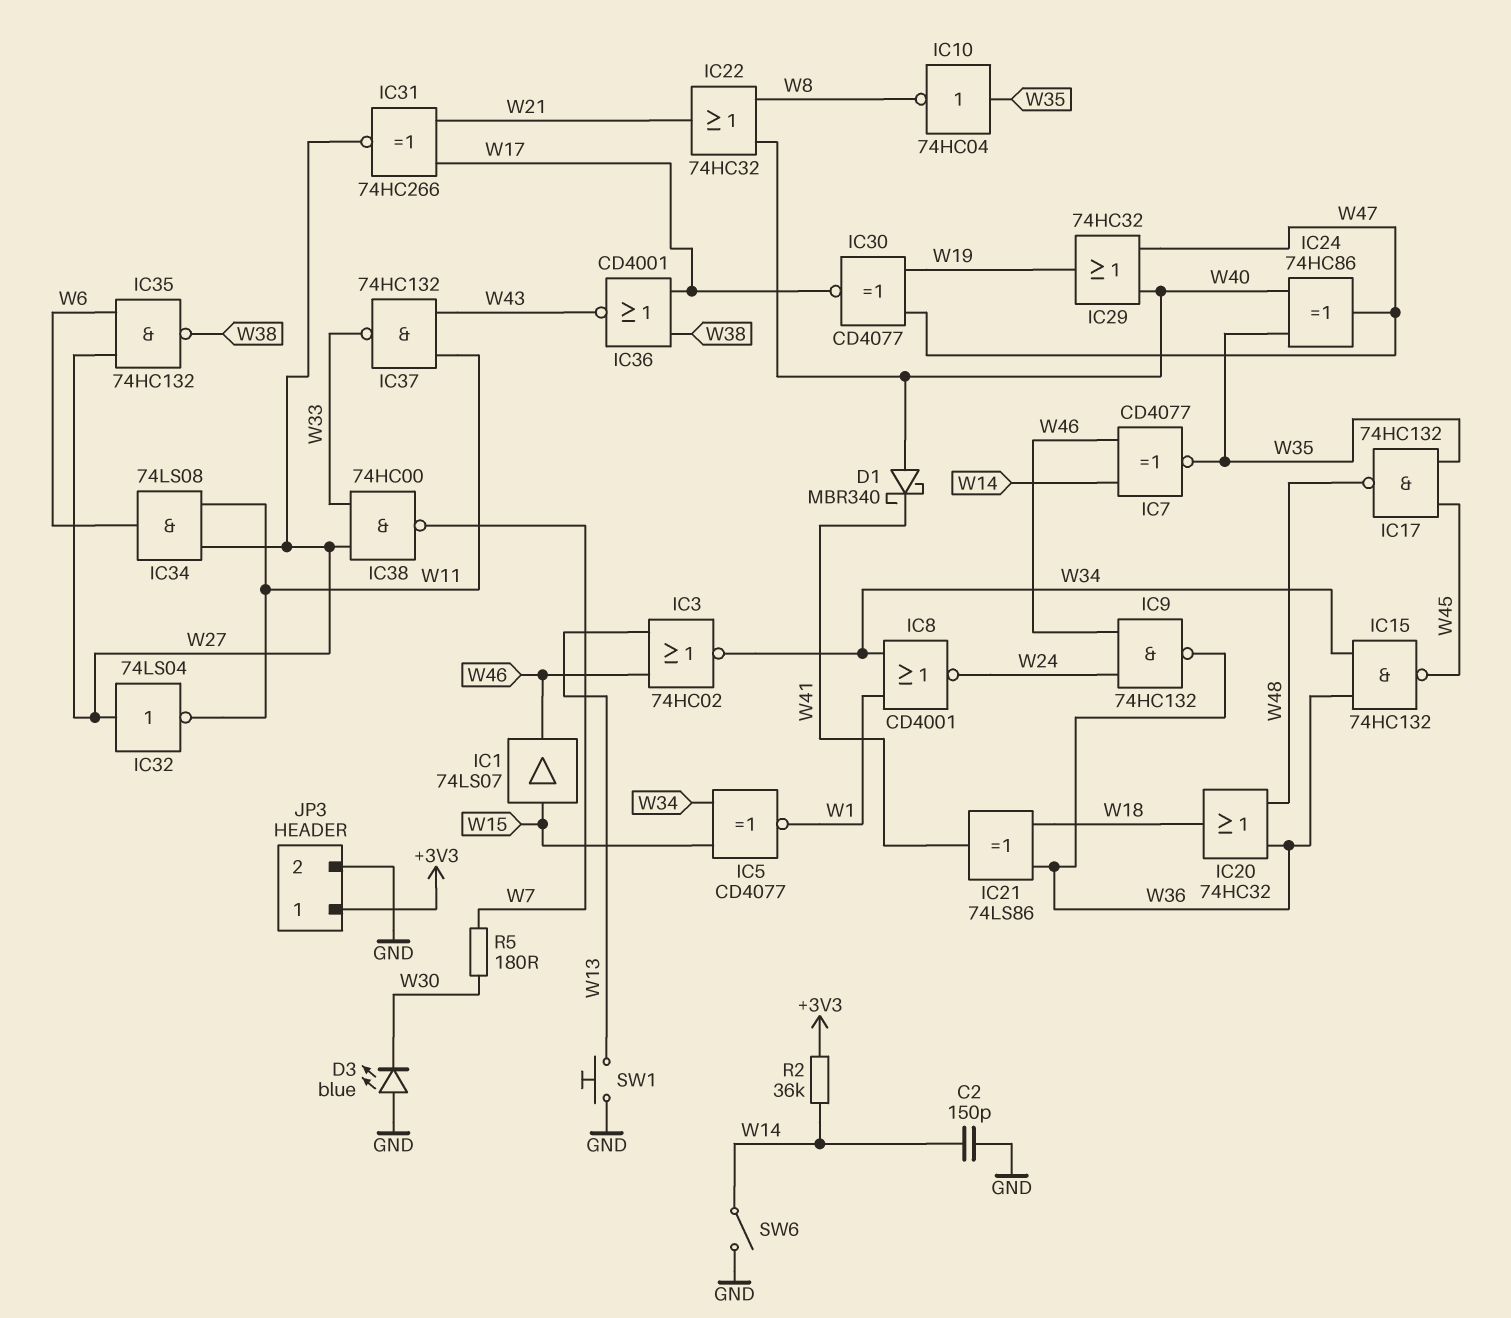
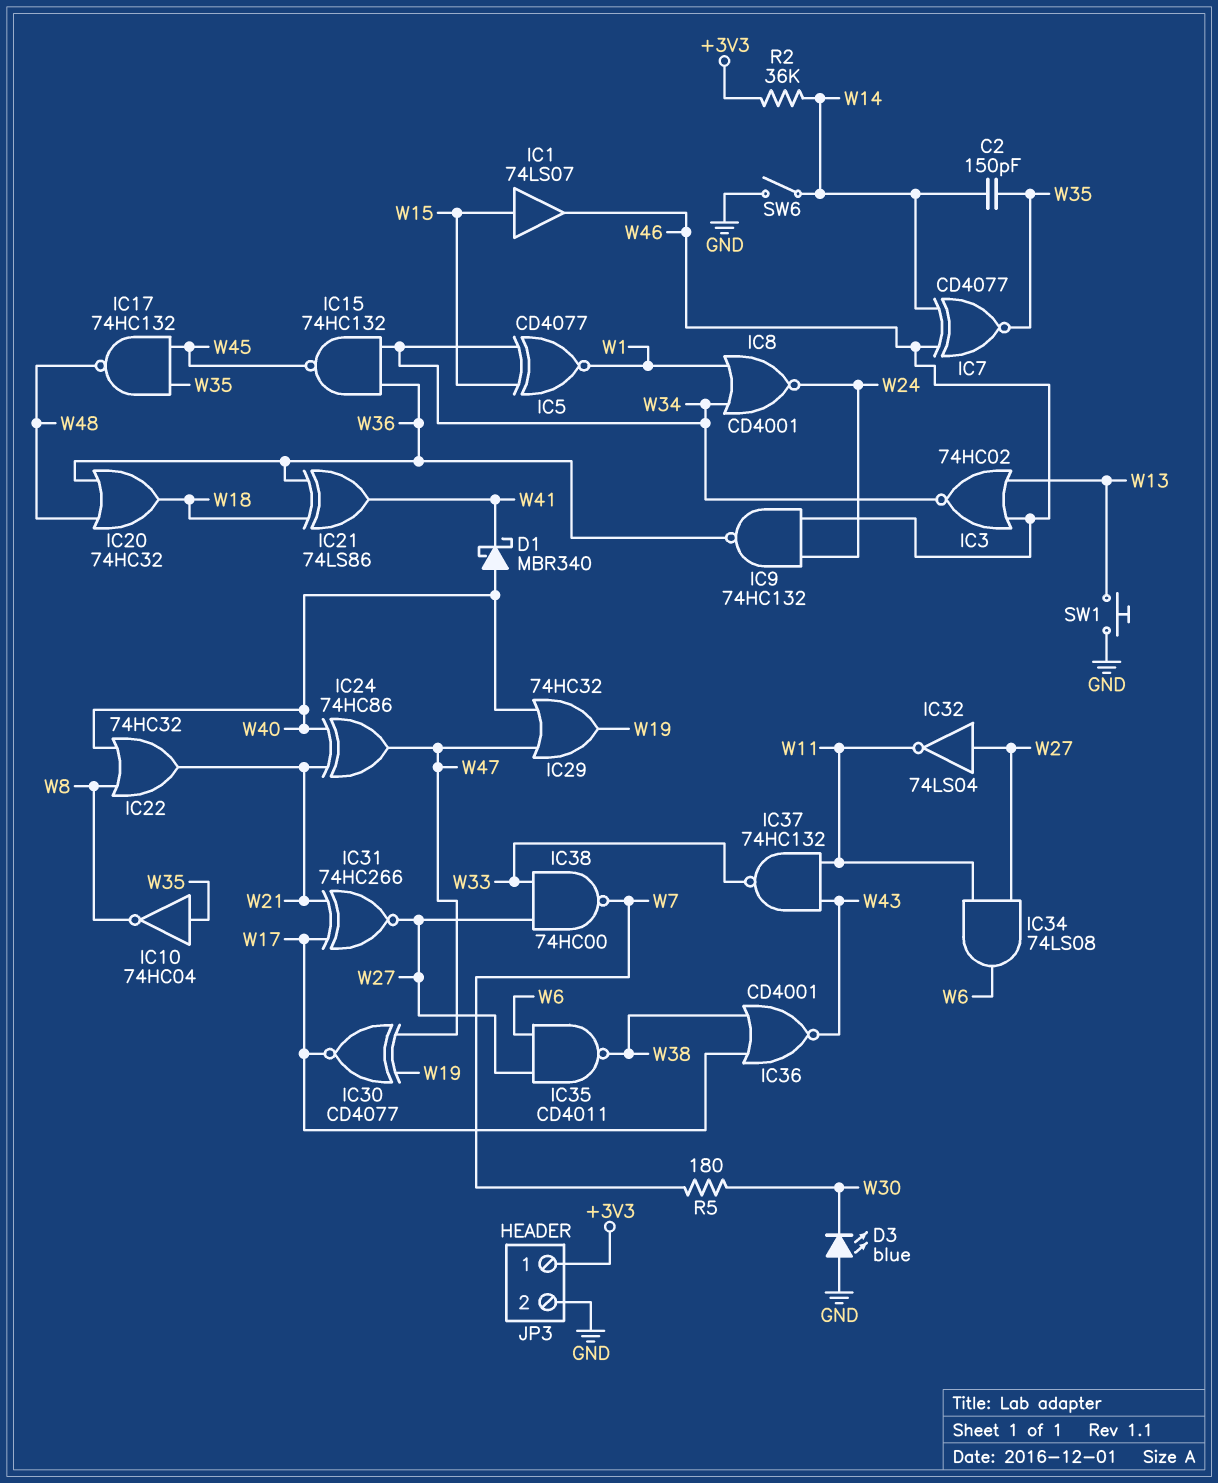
C2: 150pF (GND, W14) -> 150pF (W14, W35)
IC24: XOR 74HC86 (in W35, in W40, out W47) -> XOR 74HC86 (in W21, in W40, out W47)
IC35: NAND 74HC132 (in W6, in W27, out W38) -> NAND CD4011 (in W6, in W27, out W38)

